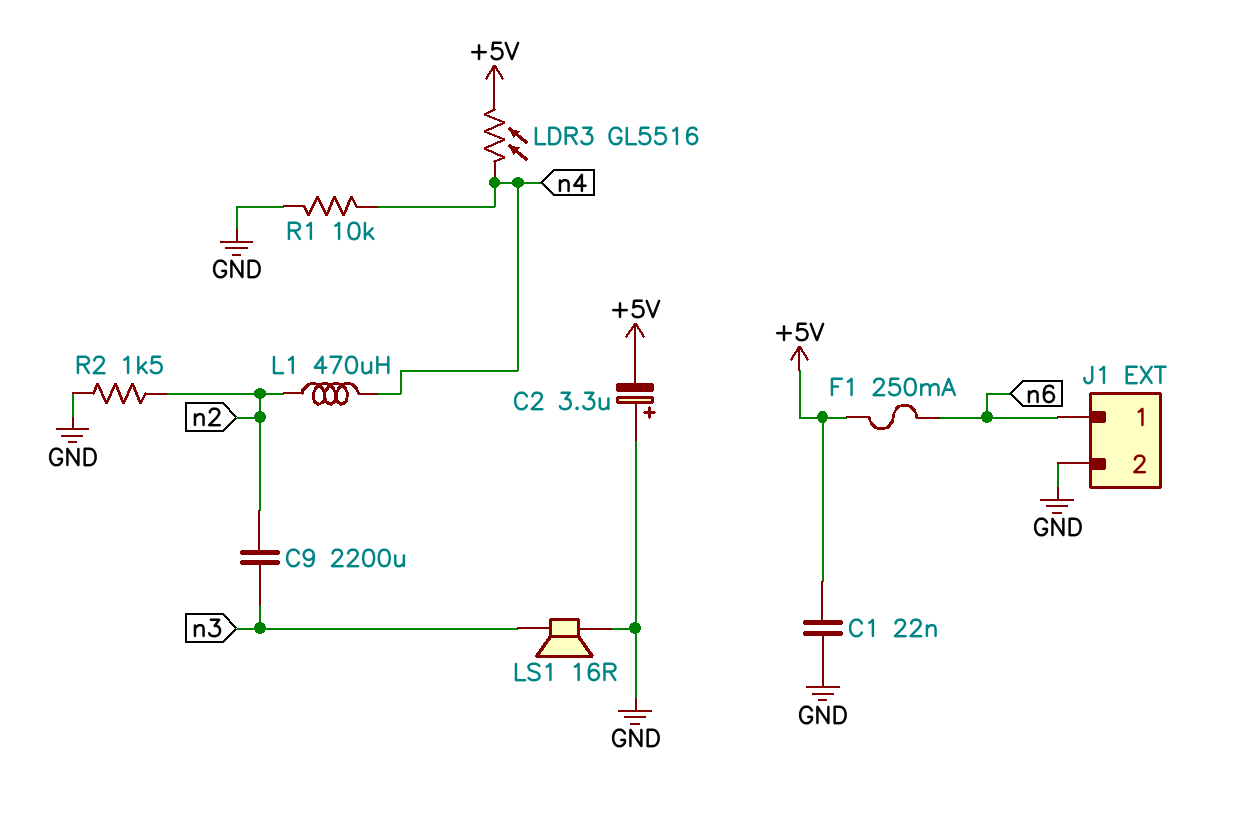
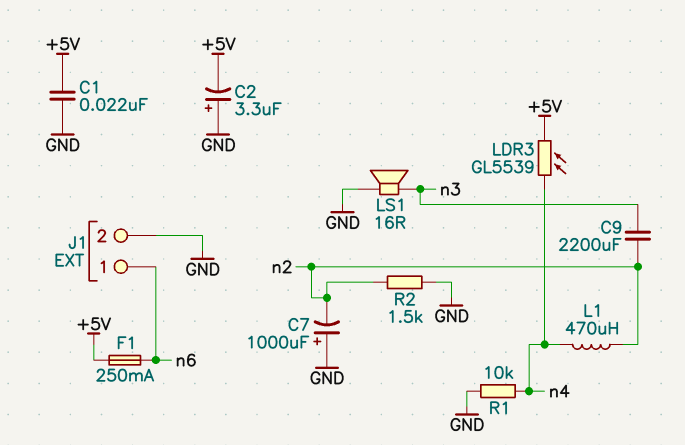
C7: none -> 1000uF (plus GND, minus n2)
LDR3: GL5516 (+5V, n4) -> GL5539 (+5V, n4)

